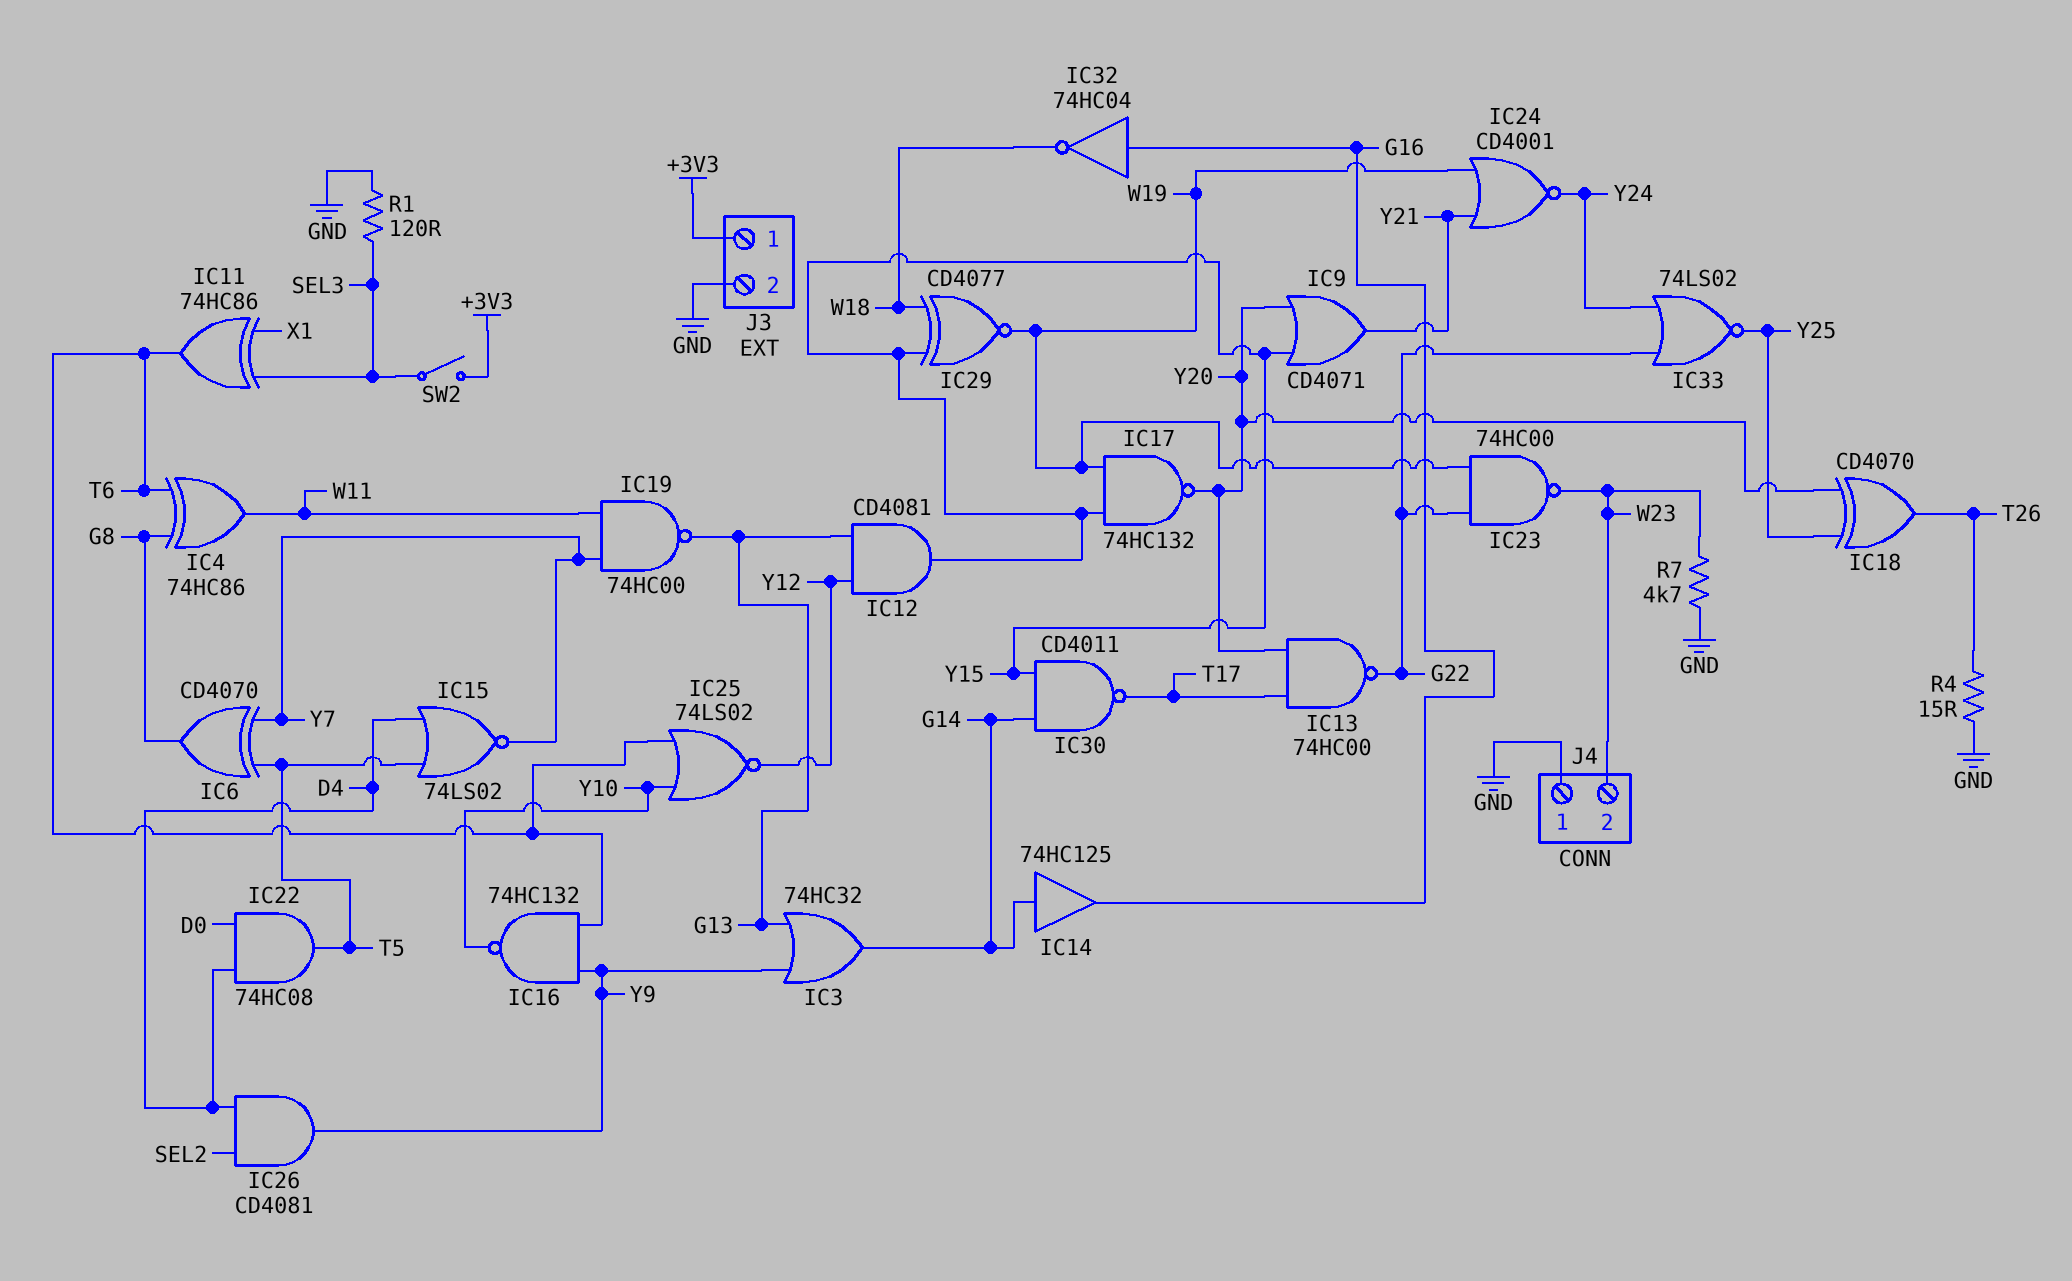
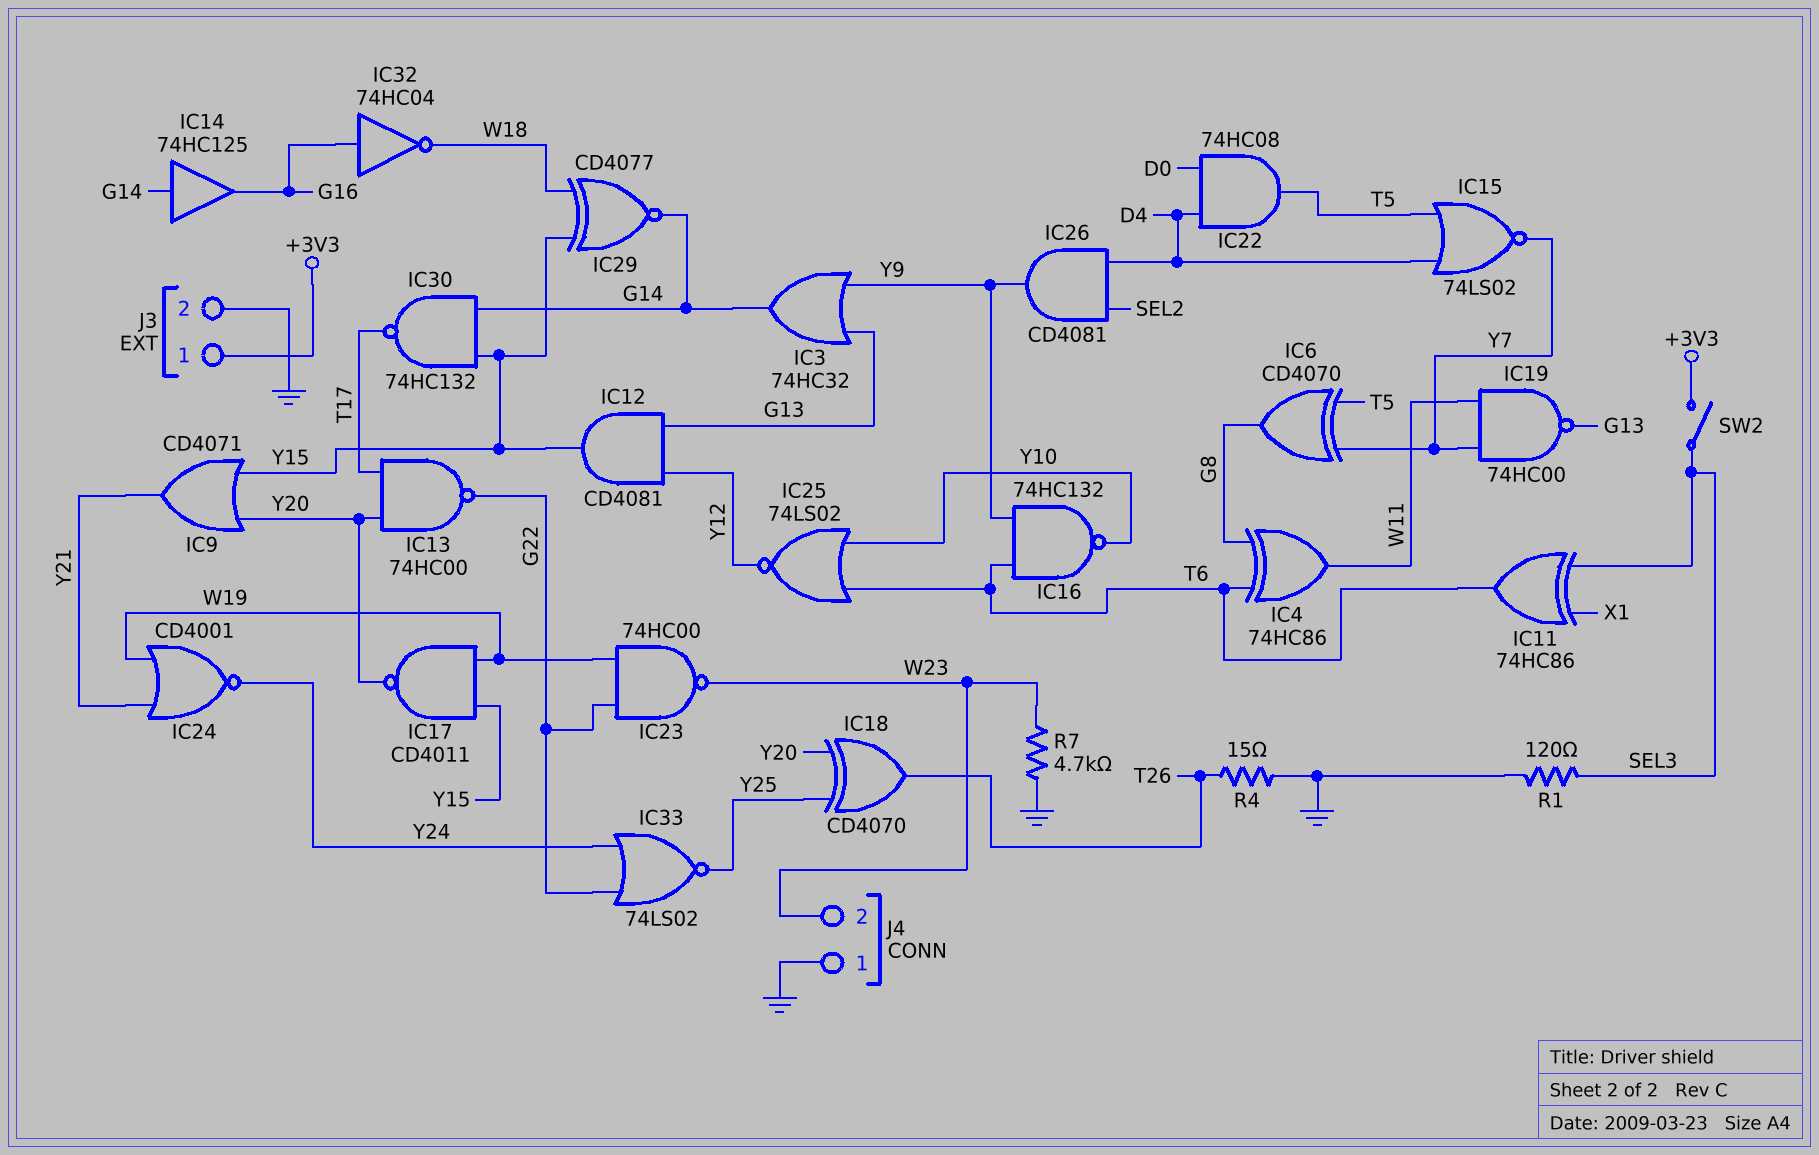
IC17: NAND 74HC132 (in W19, in Y15, out Y20) -> NAND CD4011 (in W19, in Y15, out Y20)
IC29: XNOR CD4077 (in W18, in Y15, out W19) -> XNOR CD4077 (in W18, in Y15, out G14)
IC30: NAND CD4011 (in G14, in Y15, out T17) -> NAND 74HC132 (in G14, in Y15, out T17)

